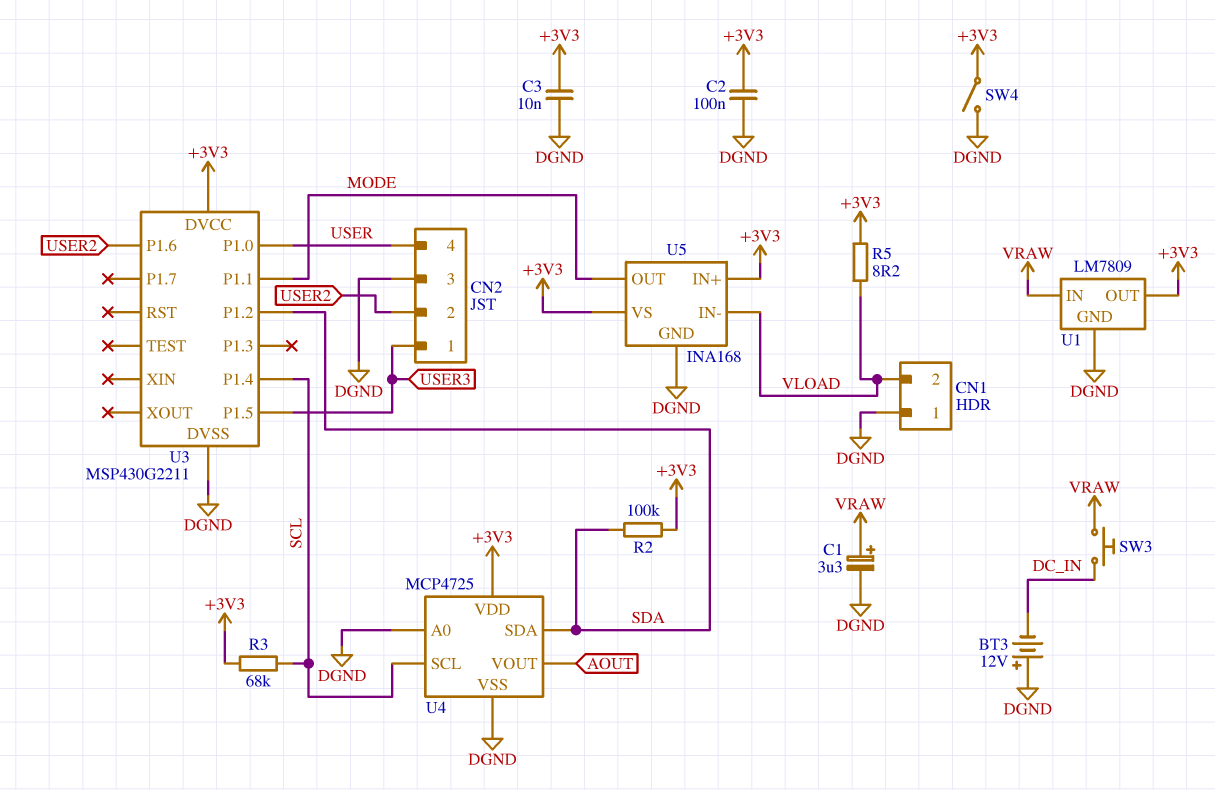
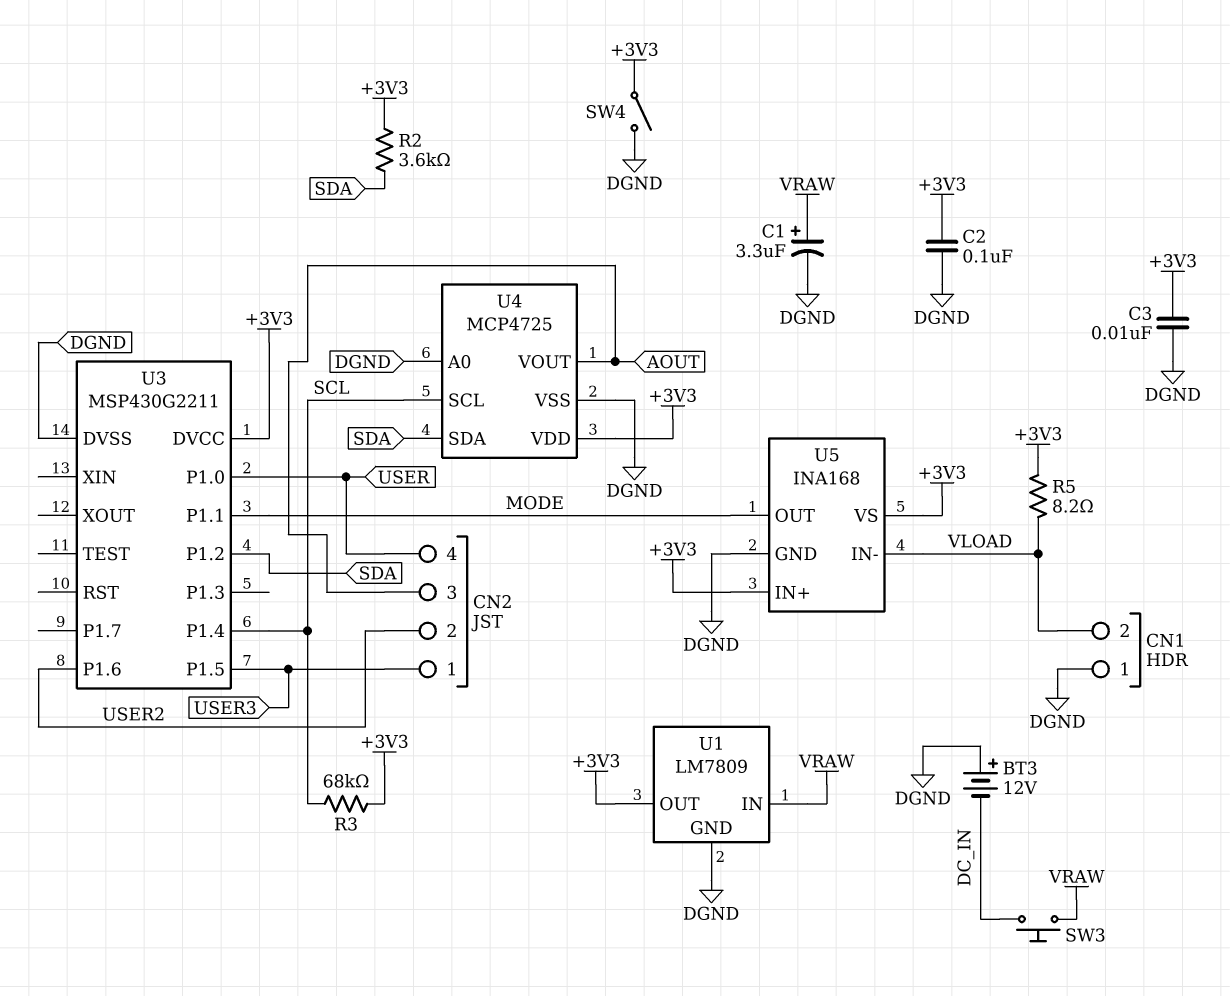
CN2 pin 3: DGND -> AOUT
R2: 100k (+3V3, SDA) -> 3.6k (+3V3, SDA)

